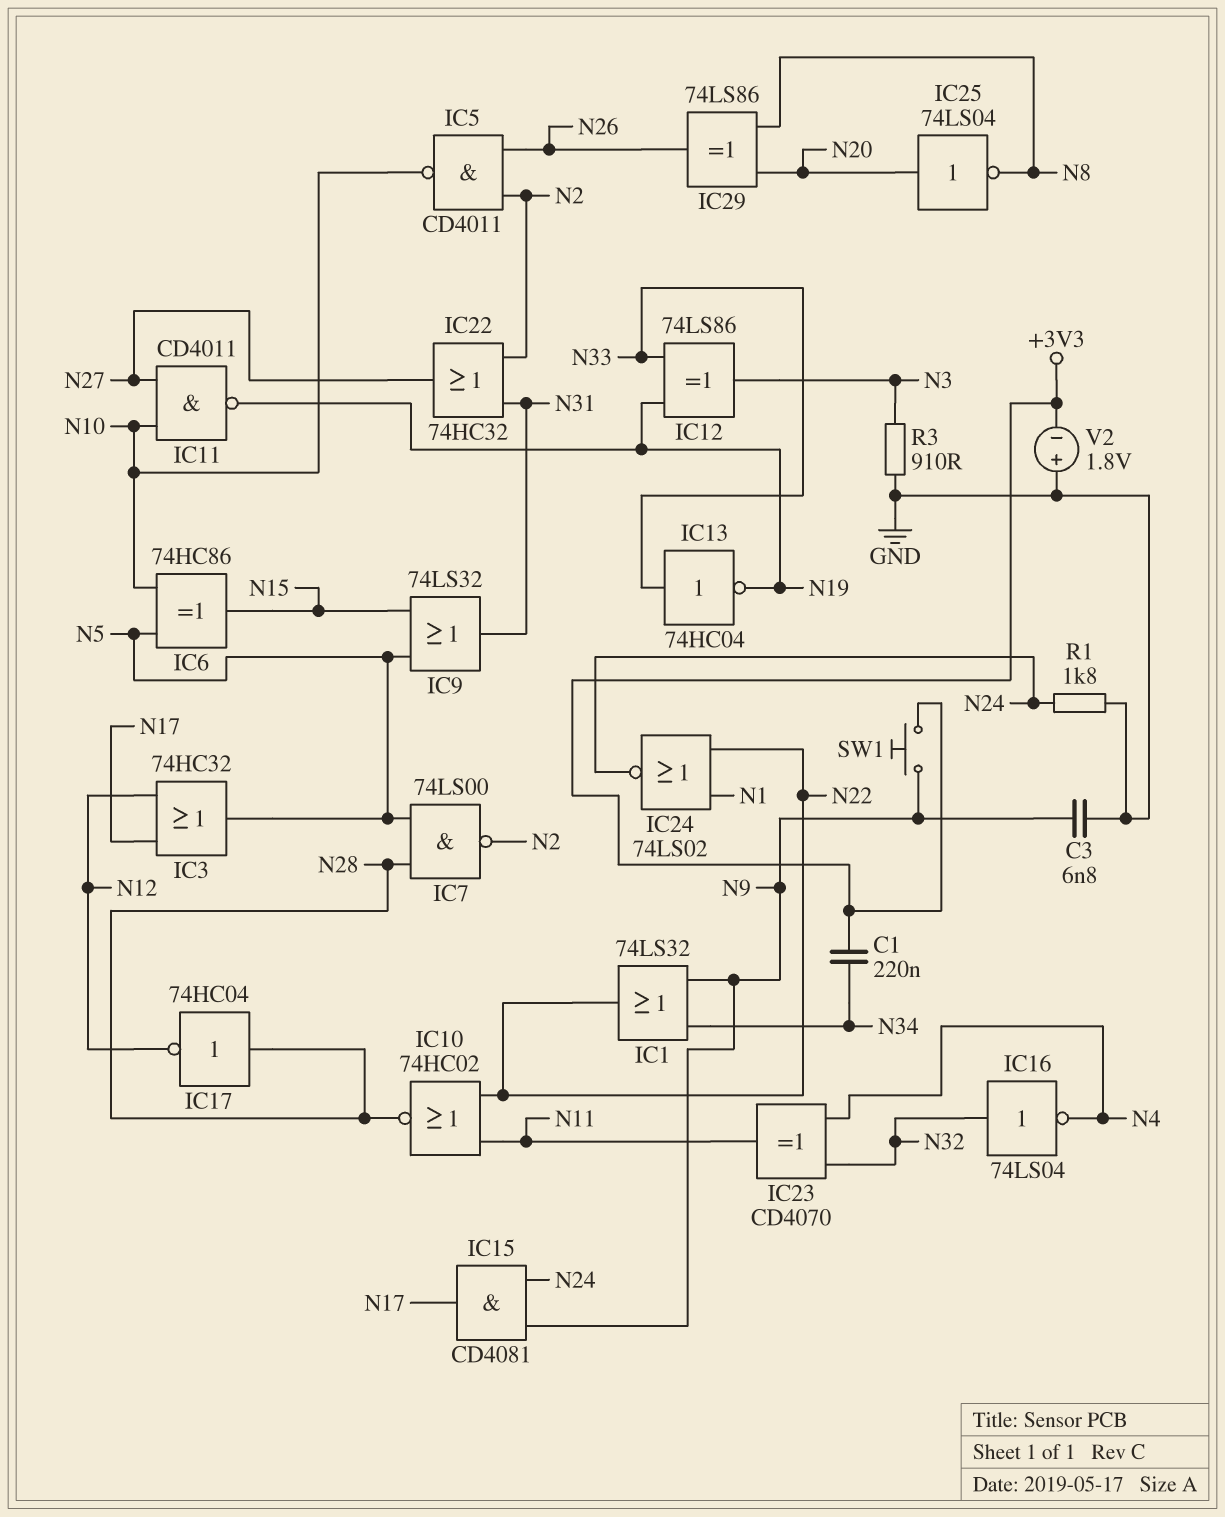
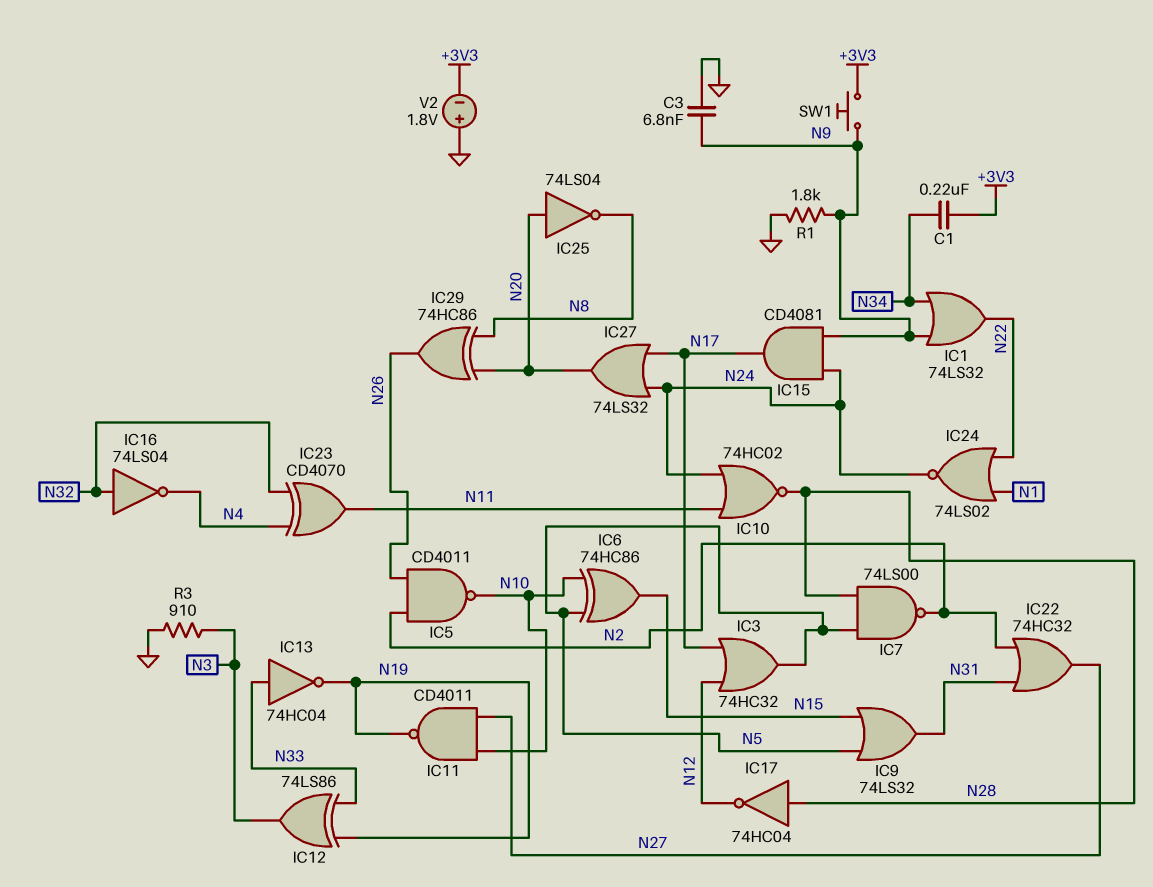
IC10: NOR 74HC02 (in N11, in N22, out N28) -> NOR 74HC02 (in N11, in N24, out N28)
IC27: none -> OR 74LS32 (in N17, in N24, out N20)
IC29: XOR 74LS86 (in N8, in N20, out N26) -> XOR 74HC86 (in N8, in N20, out N26)
R1: 1.8k (GND, N24) -> 1.8k (GND, N9)

